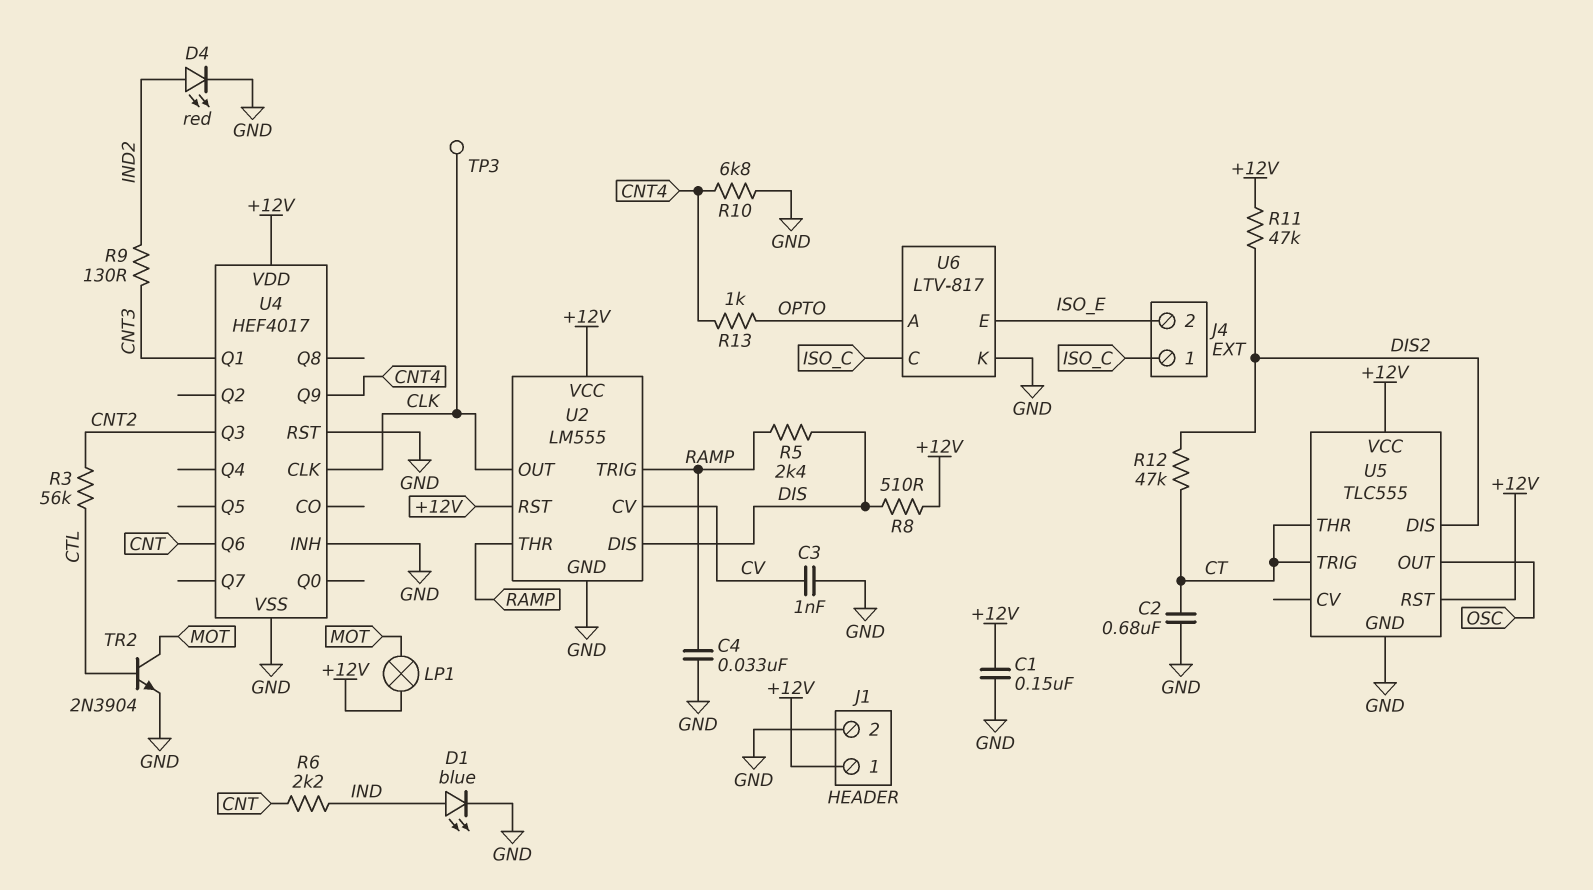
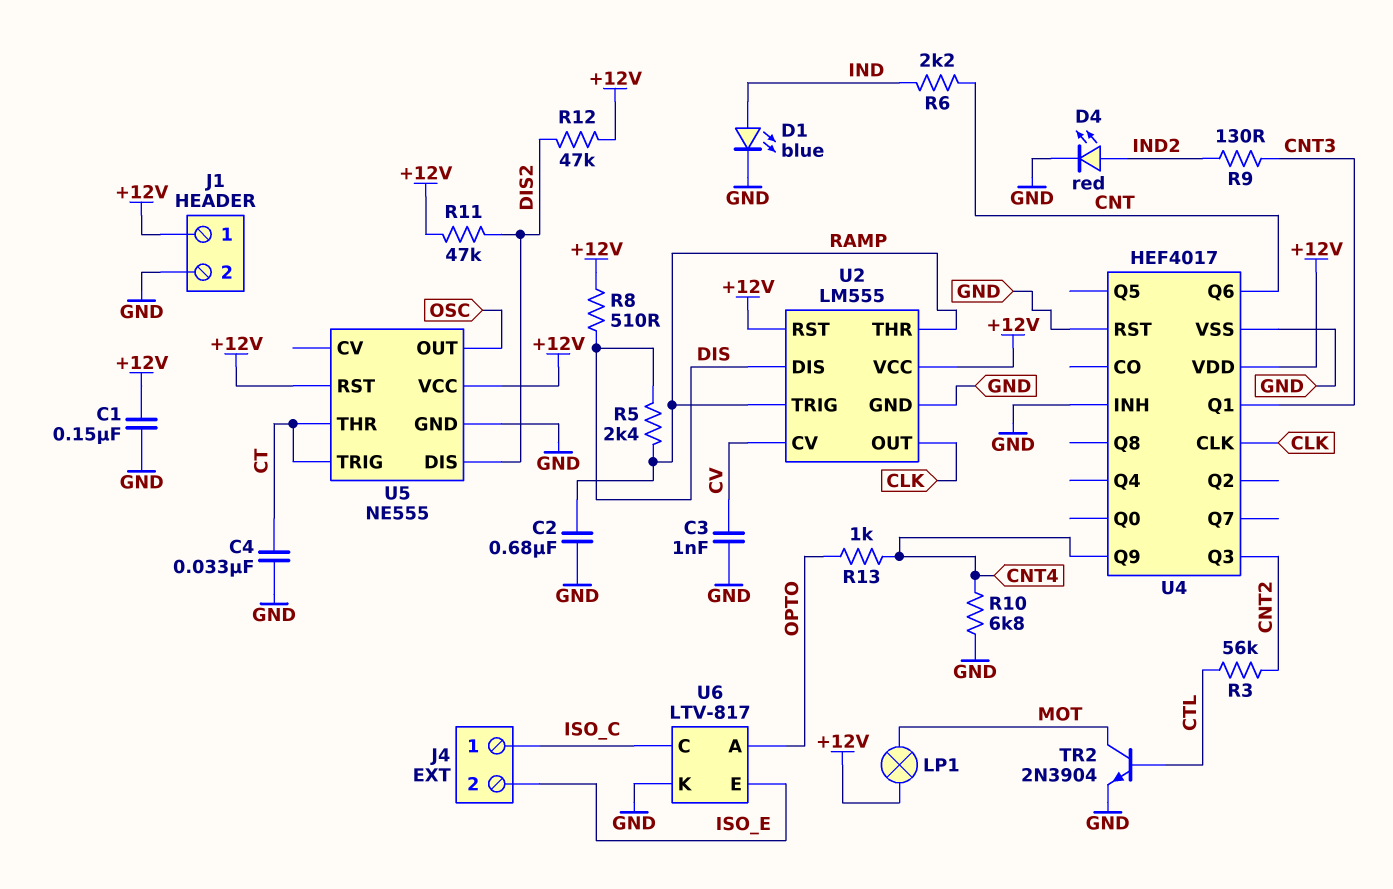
C2: 680nF (CT, GND) -> 680nF (GND, RAMP)
C4: 33nF (GND, RAMP) -> 33nF (CT, GND)
R12: 47k (CT, DIS2) -> 47k (+12V, DIS2)
TP3: test point (CLK) -> none
U5: TLC555 -> NE555

